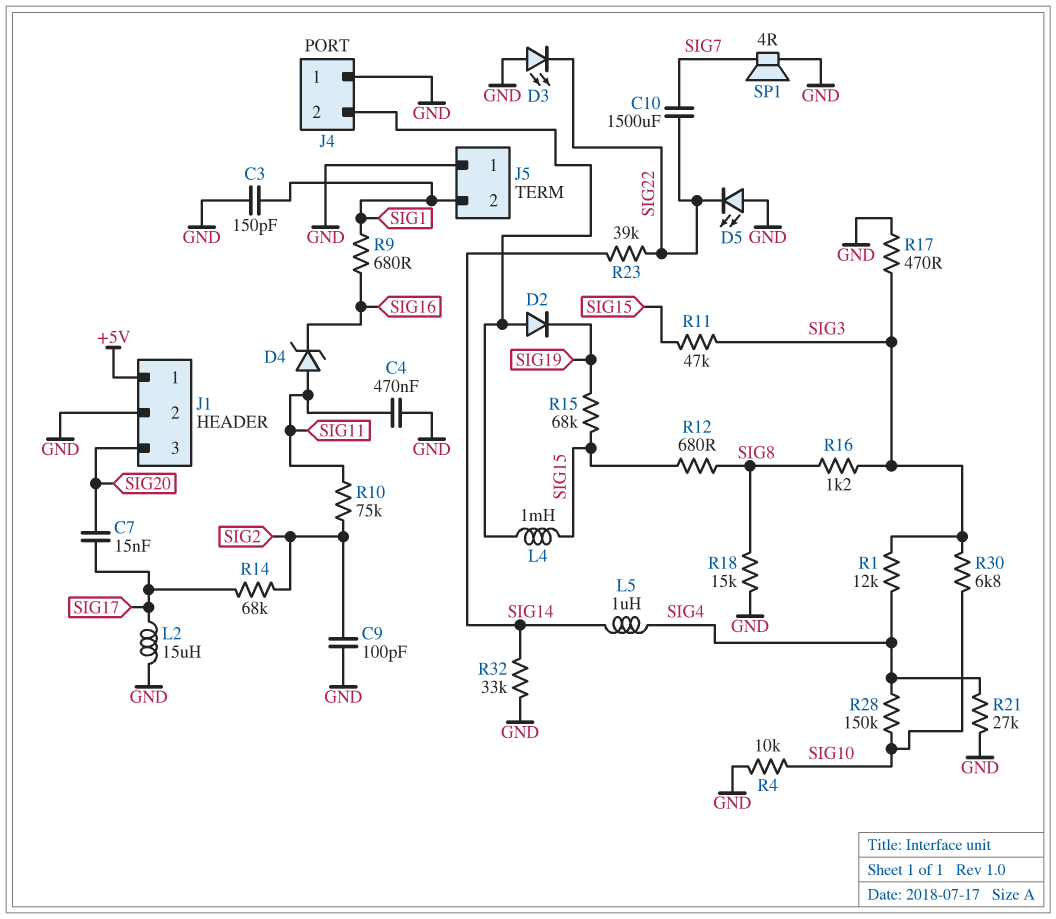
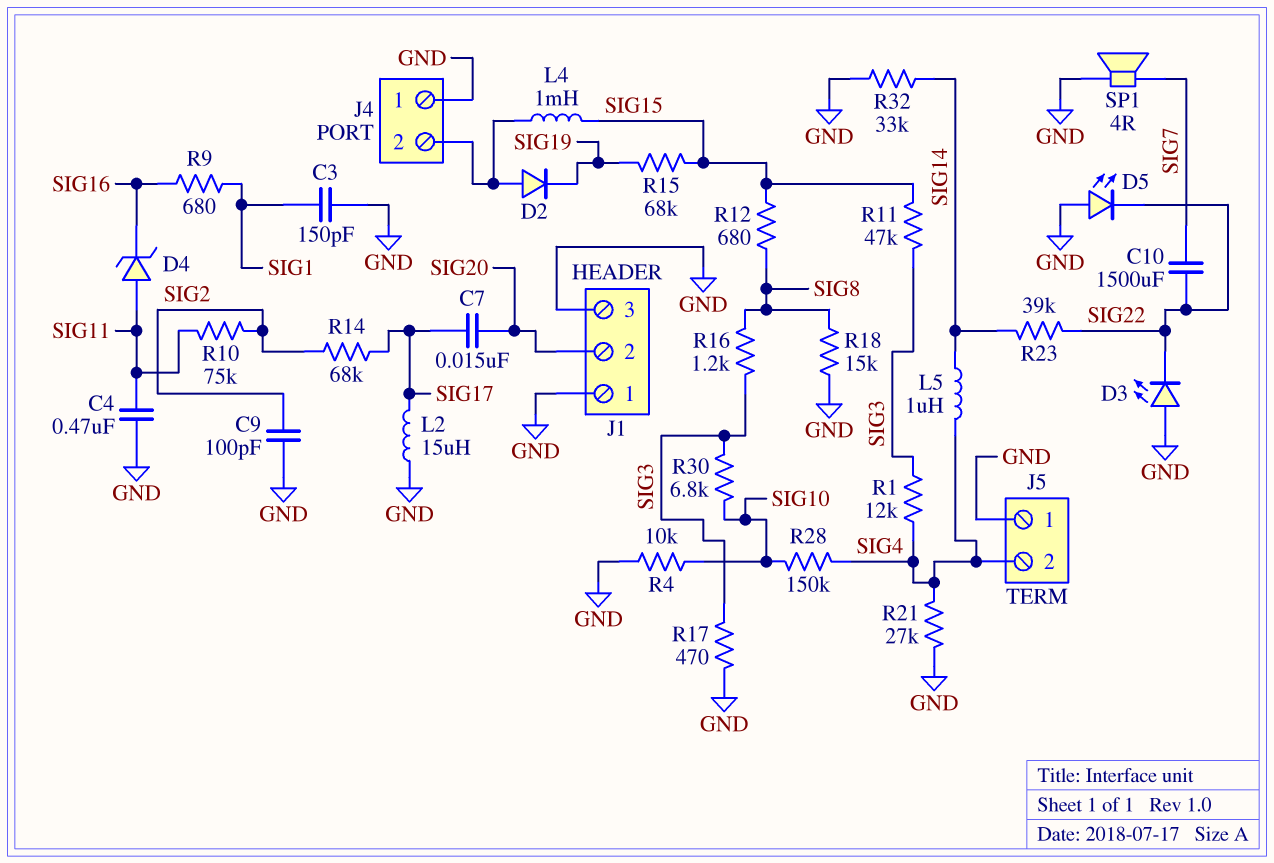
J1 pin 1: +5V -> GND
J1 pin 2: GND -> SIG20
J1 pin 3: SIG20 -> GND
J5 pin 2: SIG1 -> SIG4

